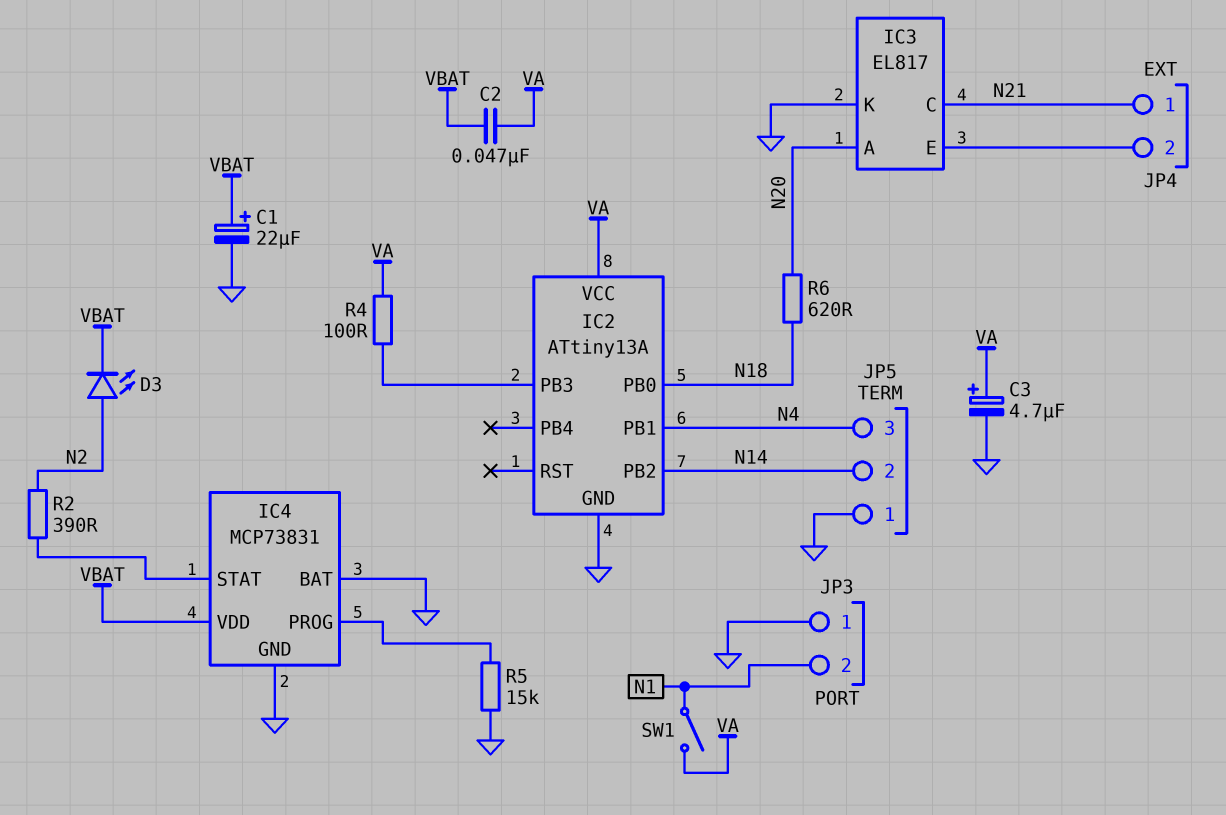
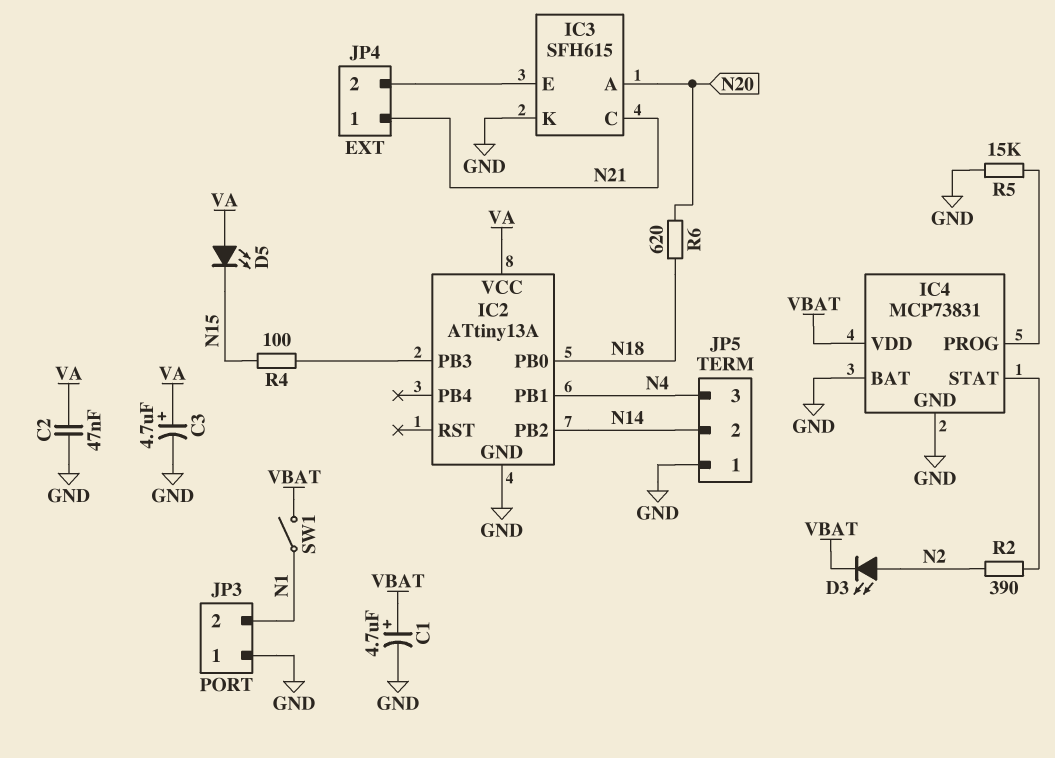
C1: 22uF (plus VBAT, minus GND) -> 4.7uF (plus VBAT, minus GND)
C2: 47nF (VA, VBAT) -> 47nF (GND, VA)
D5: none -> LED (A VA, K N15)
IC3: EL817 -> SFH615
R4: 100 (IC2/PB3, VA) -> 100 (IC2/PB3, N15)
SW1: switch (N1, VA) -> switch (N1, VBAT)

